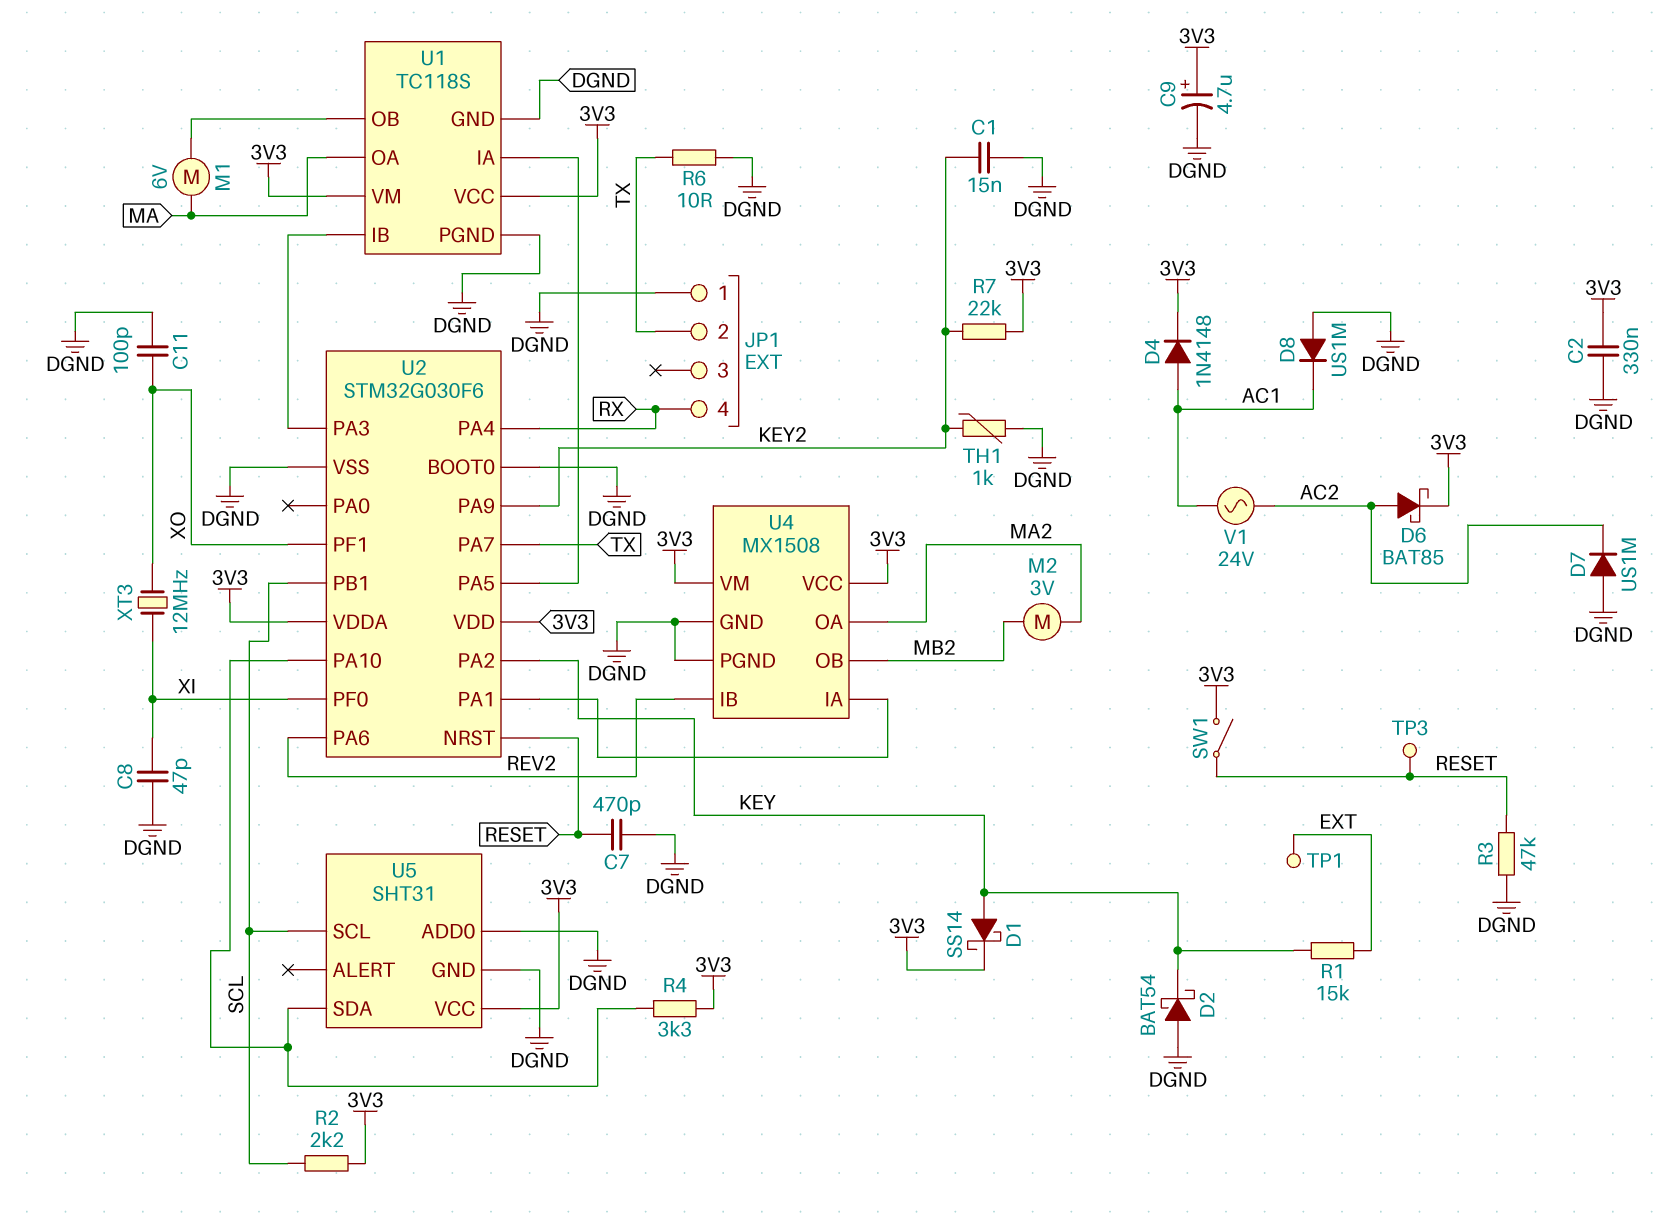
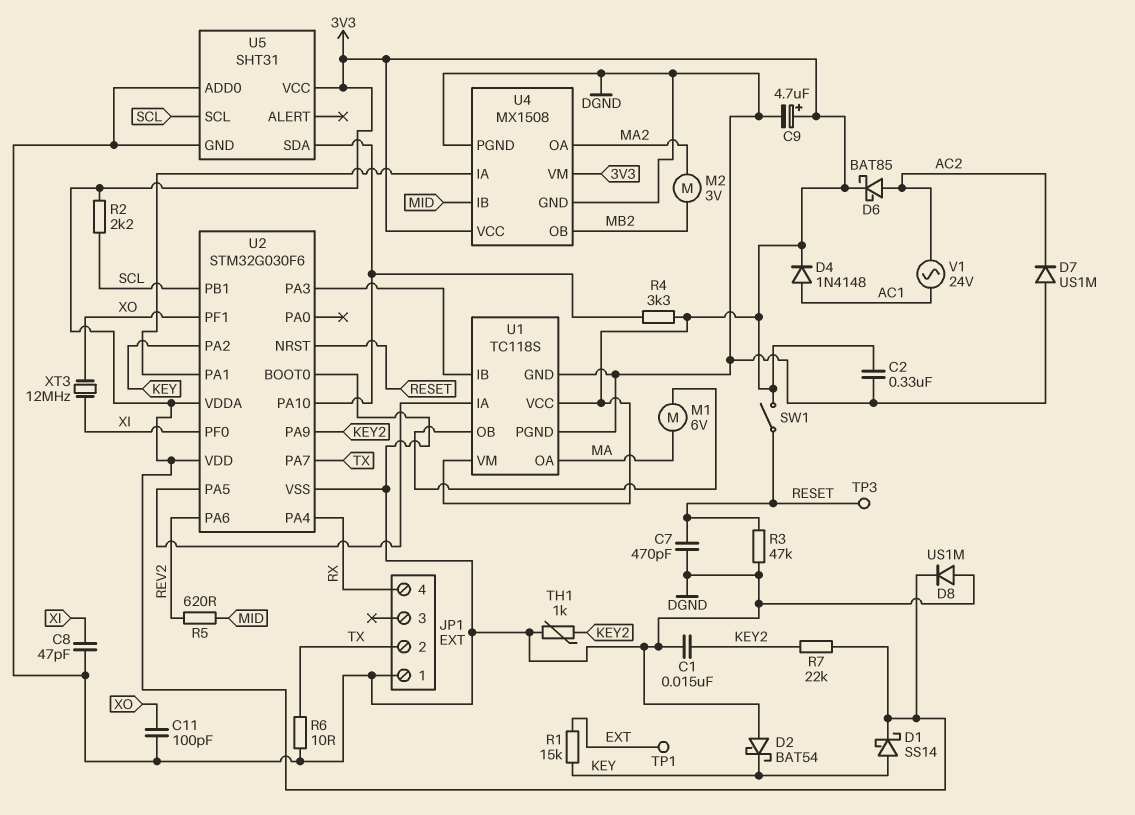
D8: diode US1M (A DGND, K AC1) -> diode US1M (A DGND, K 3V3)
R5: none -> 620 (MID, REV2)
U4 pin IB: REV2 -> MID

